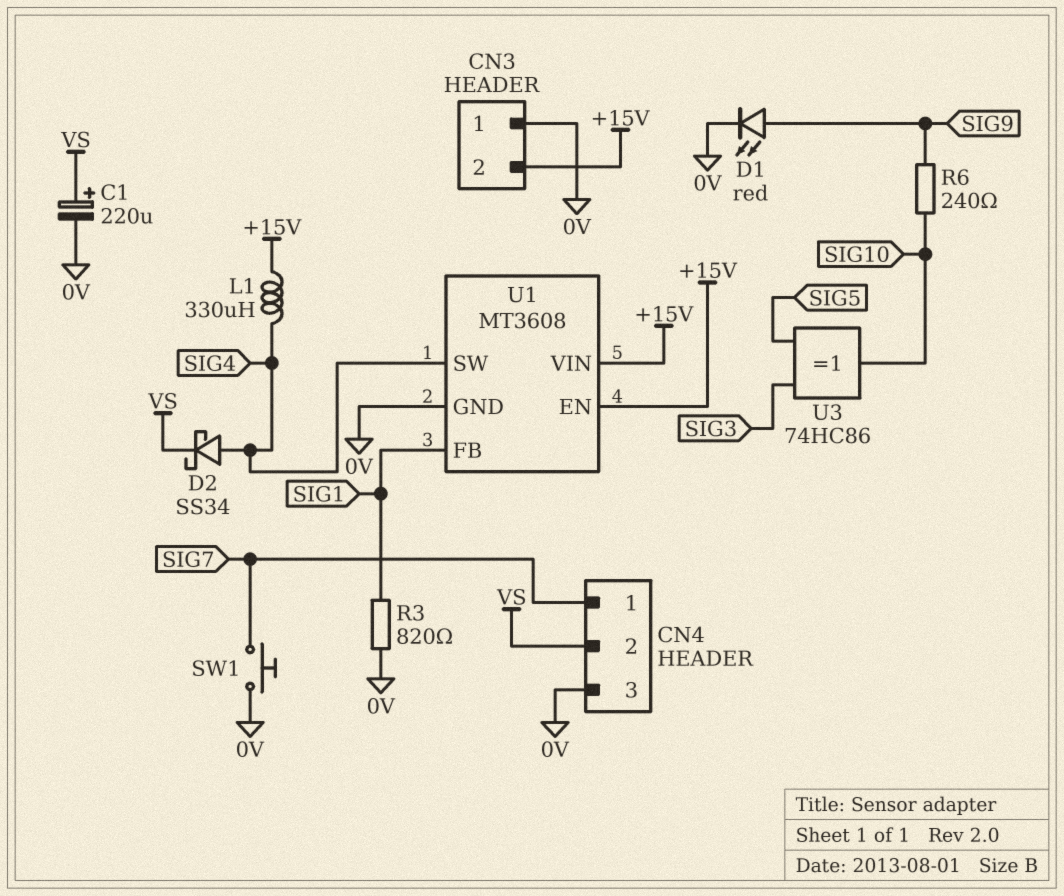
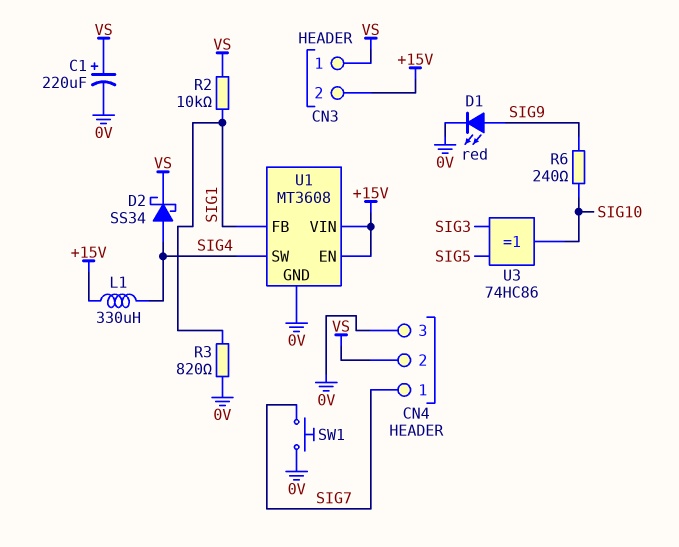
CN3 pin 1: 0V -> VS
R2: none -> 10k (SIG1, VS)

